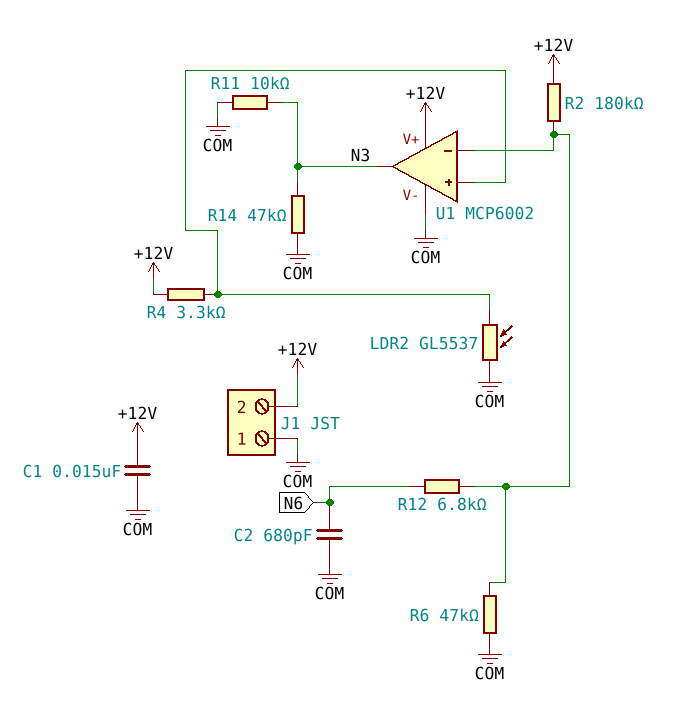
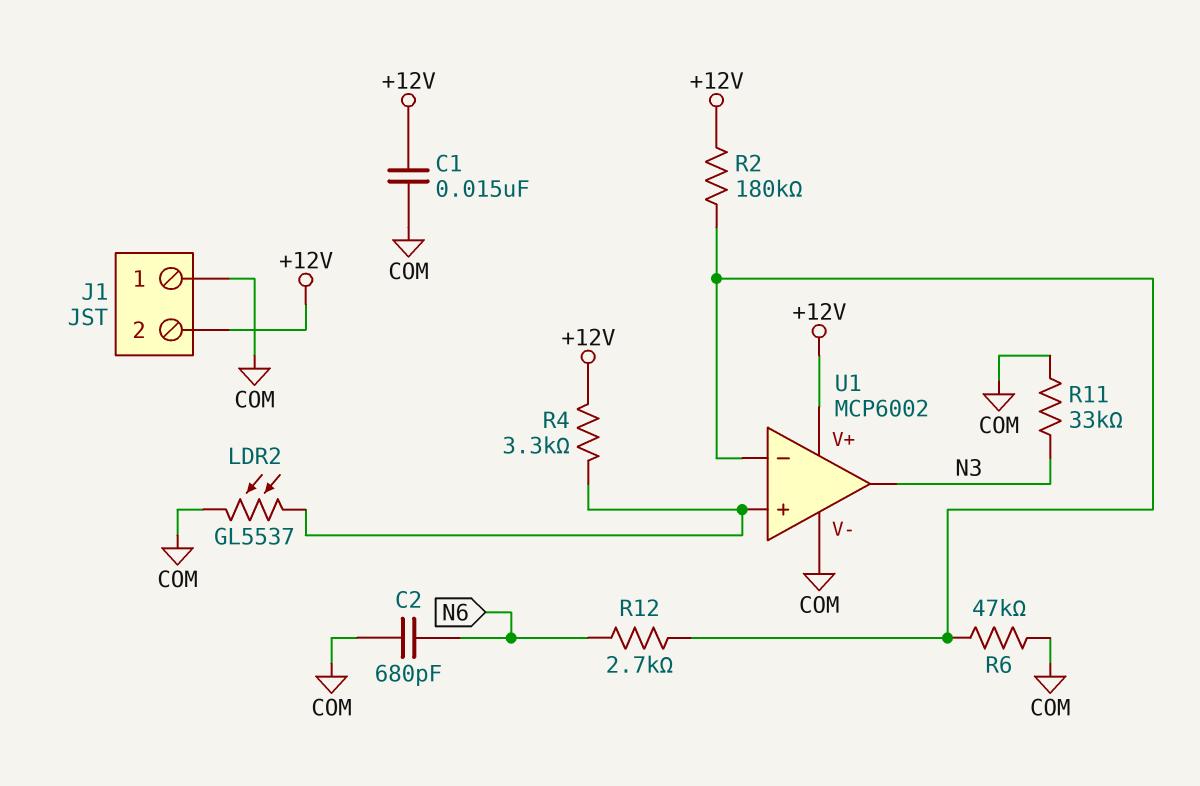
R11: 10k (COM, N3) -> 33k (COM, N3)
R12: 6.8k (N6, U1/in-) -> 2.7k (N6, U1/in-)
R14: 47k (COM, N3) -> none

